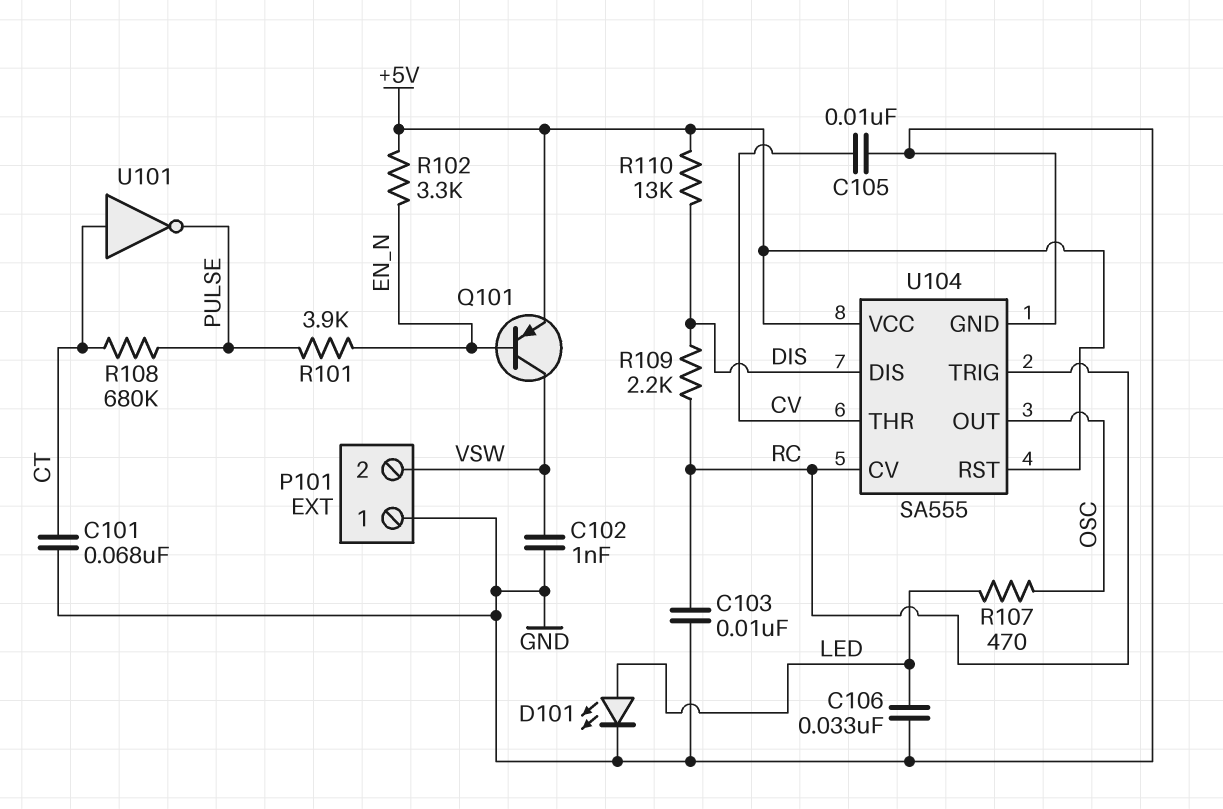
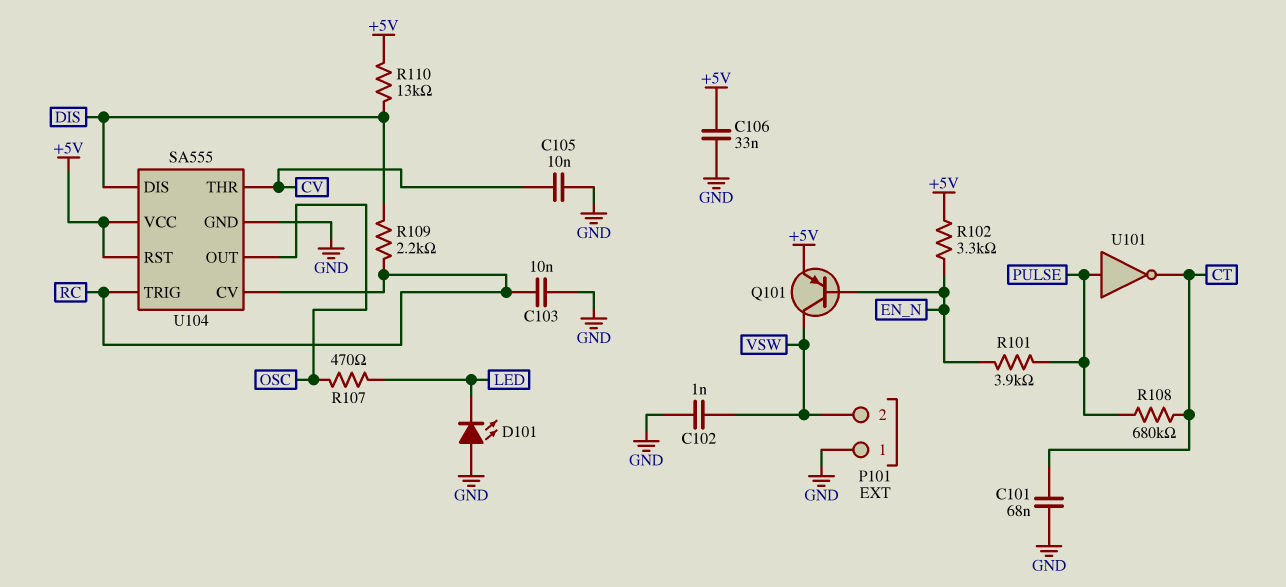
C106: 33nF (GND, LED) -> 33nF (+5V, GND)
D101: LED (A LED, K GND) -> LED (A GND, K LED)
U101: NOT (in CT, out PULSE) -> NOT (in PULSE, out CT)

